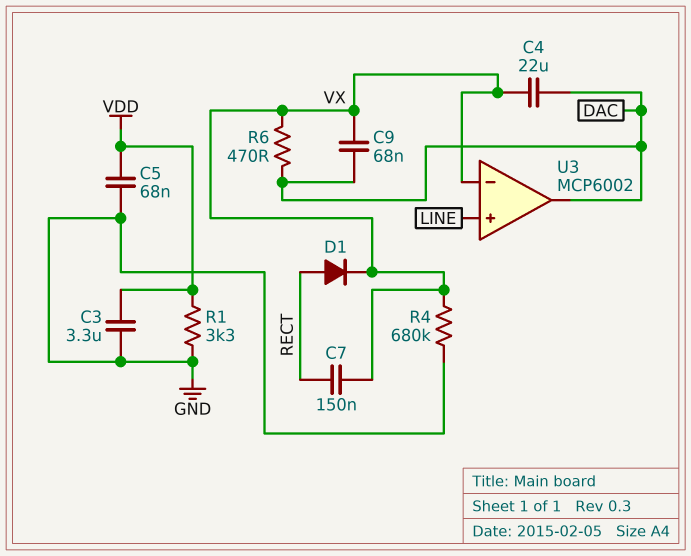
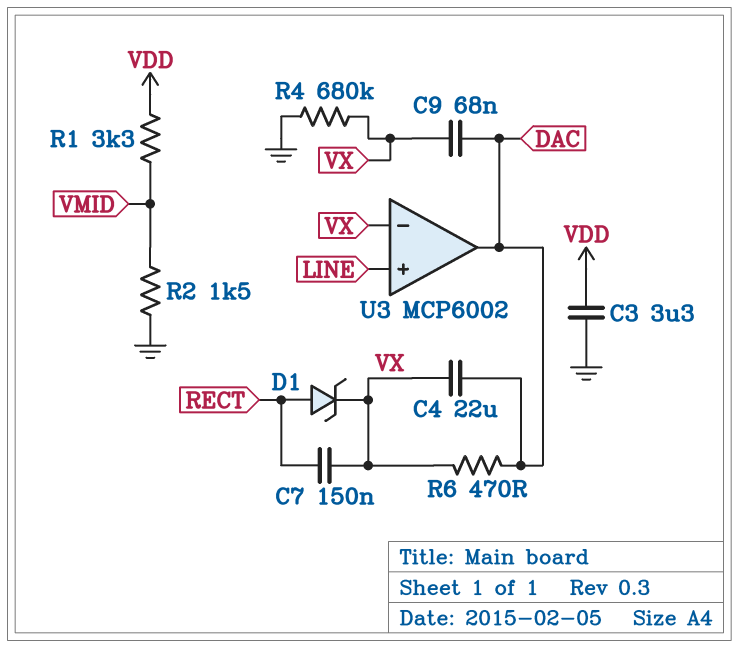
C5: 68nF (GND, VDD) -> none
D1: diode (A RECT, K VX) -> zener (A RECT, K VX)
R1: 3.3k (GND, VDD) -> 3.3k (VDD, VMID)
R2: none -> 1.5k (GND, VMID)

